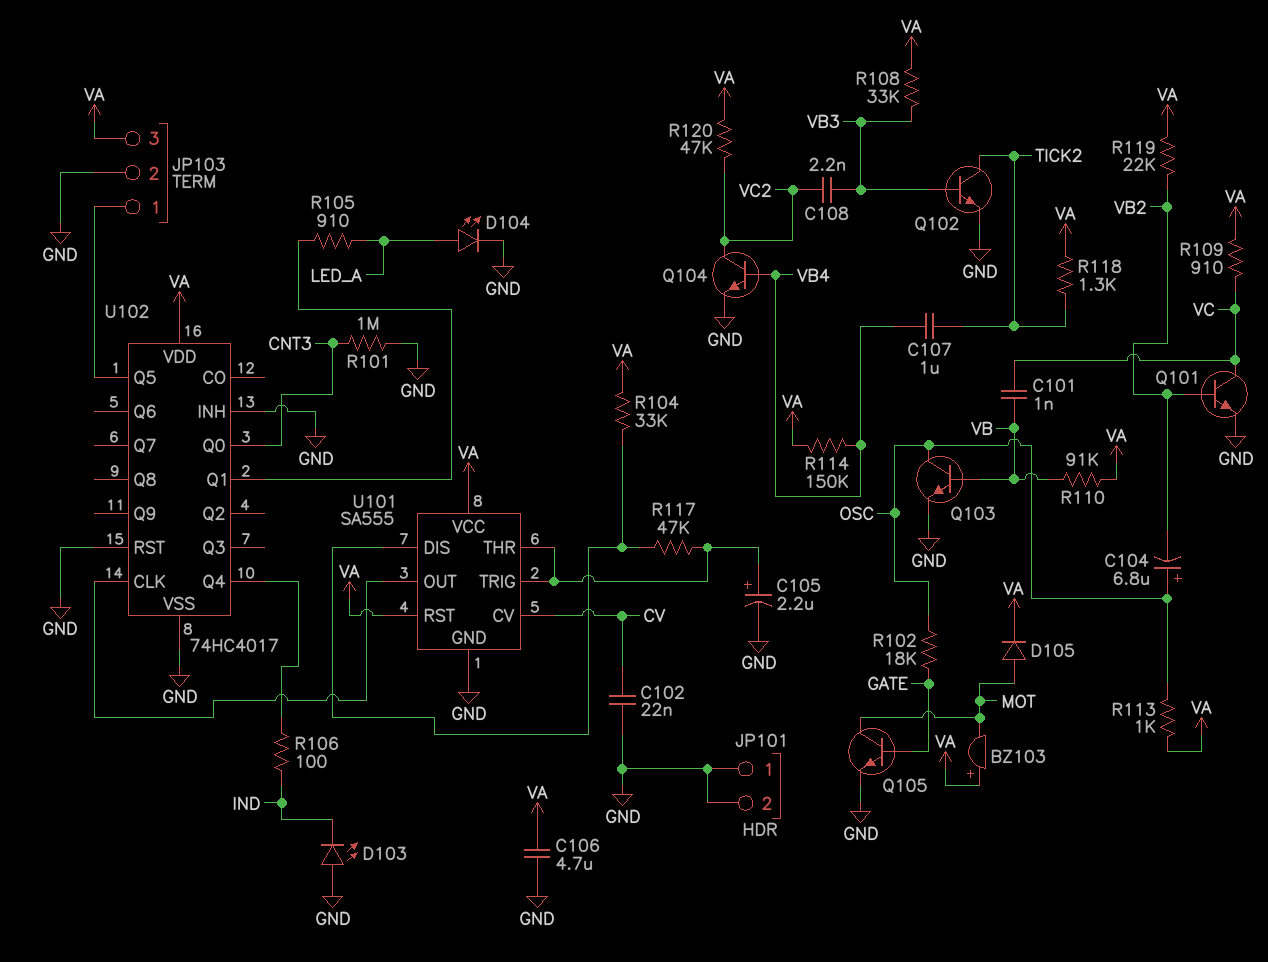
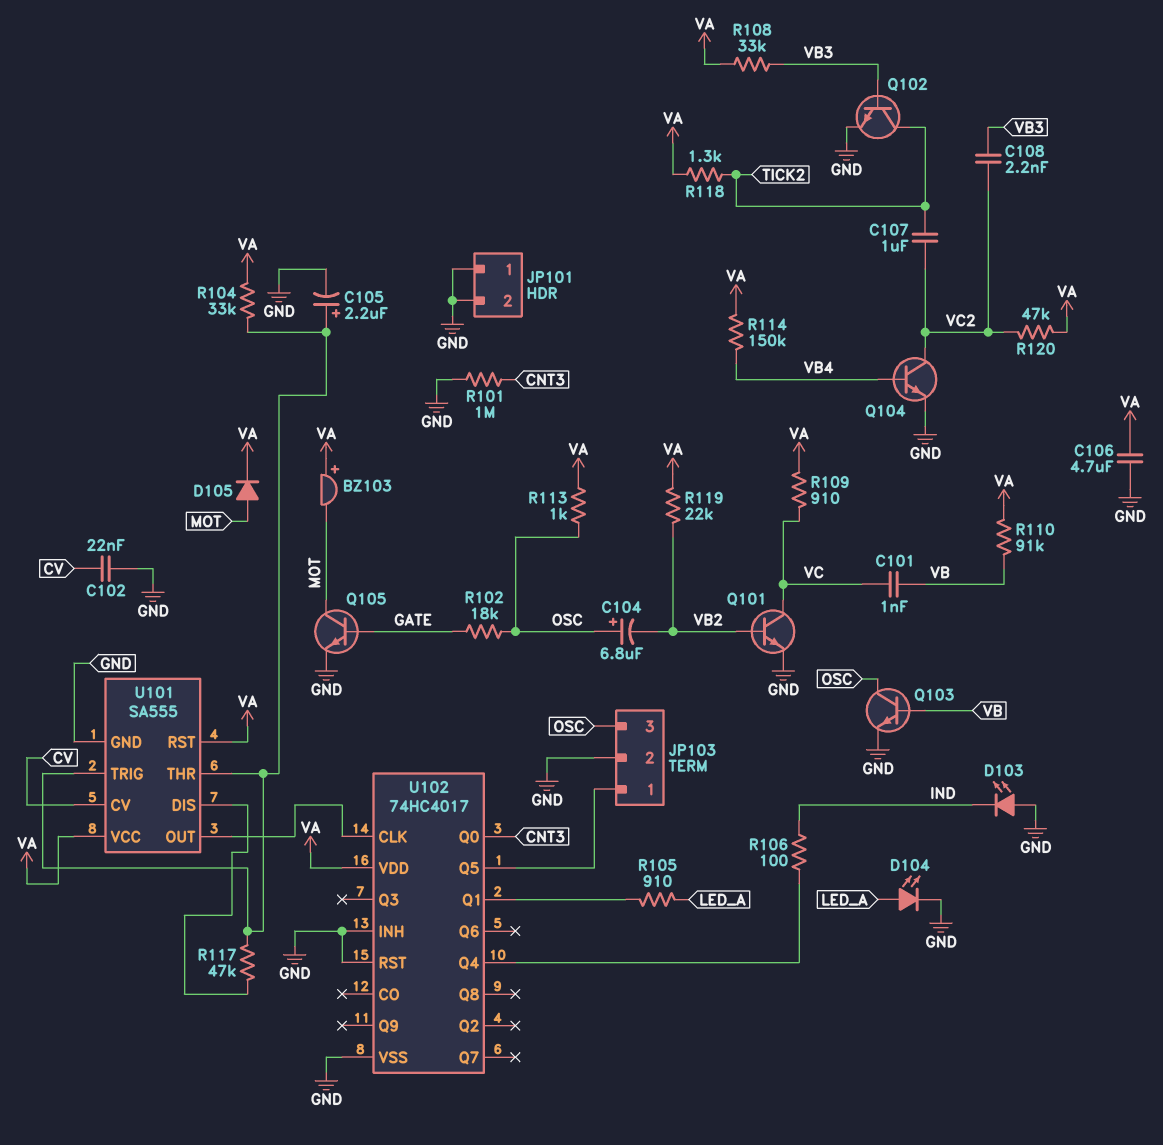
C107: 1uF (TICK2, VB4) -> 1uF (TICK2, VC2)
JP103 pin 3: VA -> OSC
R104: 33k (U101/DIS, VA) -> 33k (U101/THR, VA)

